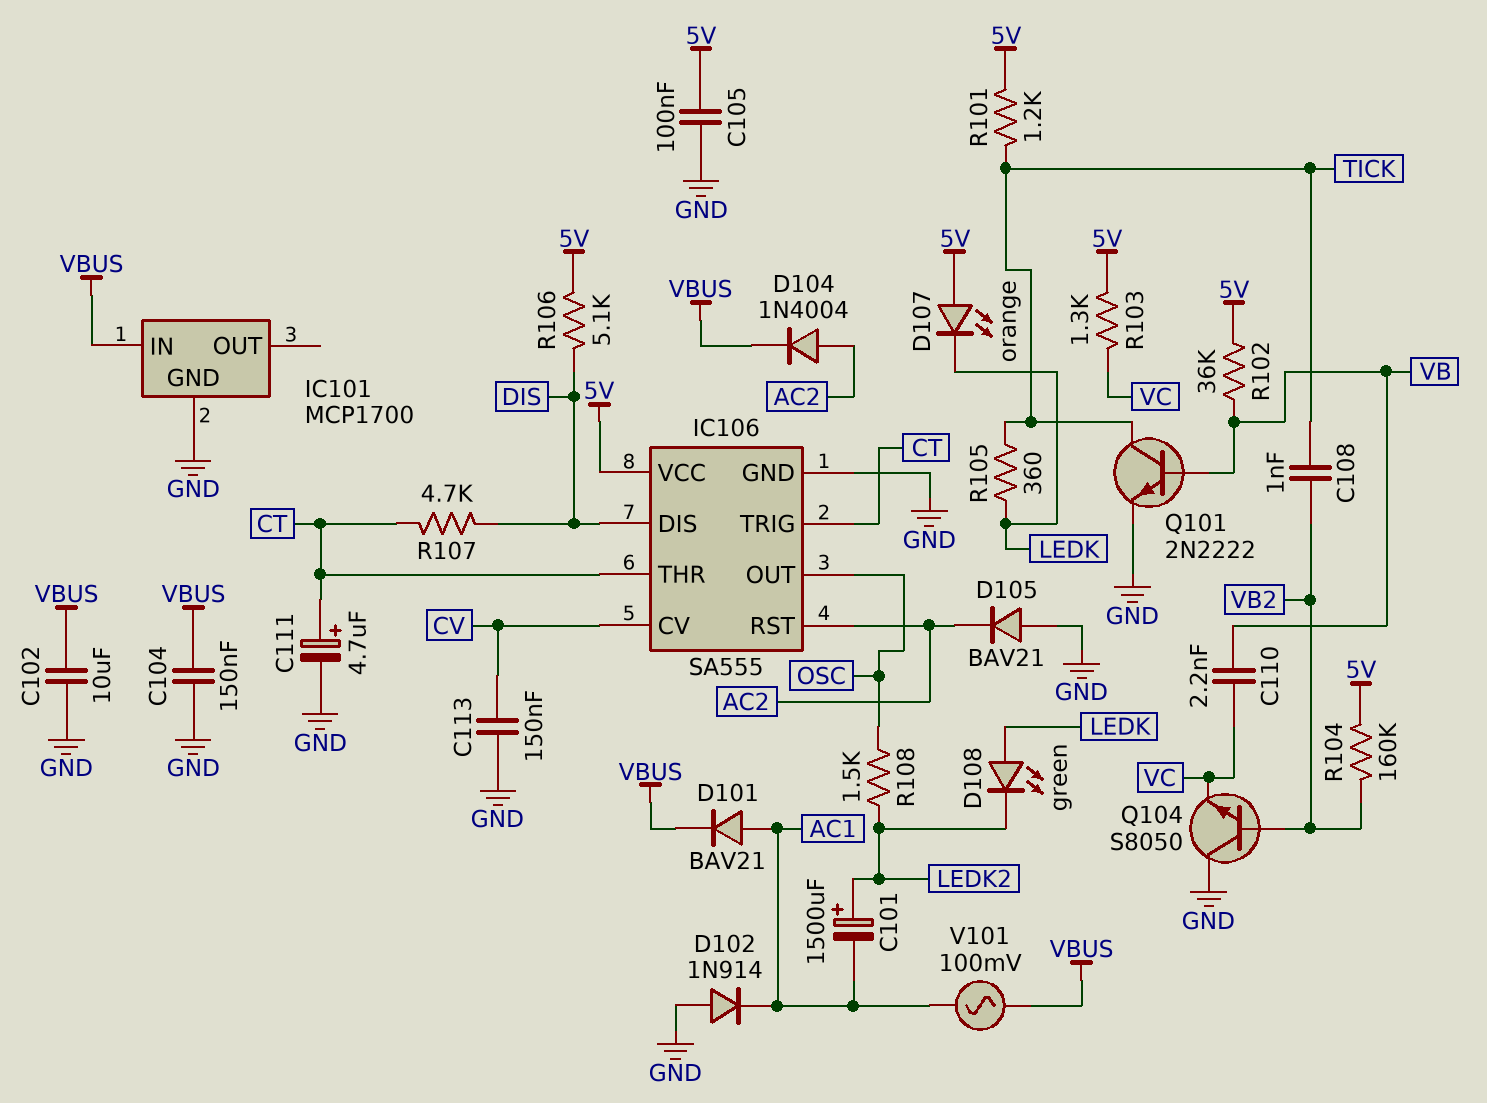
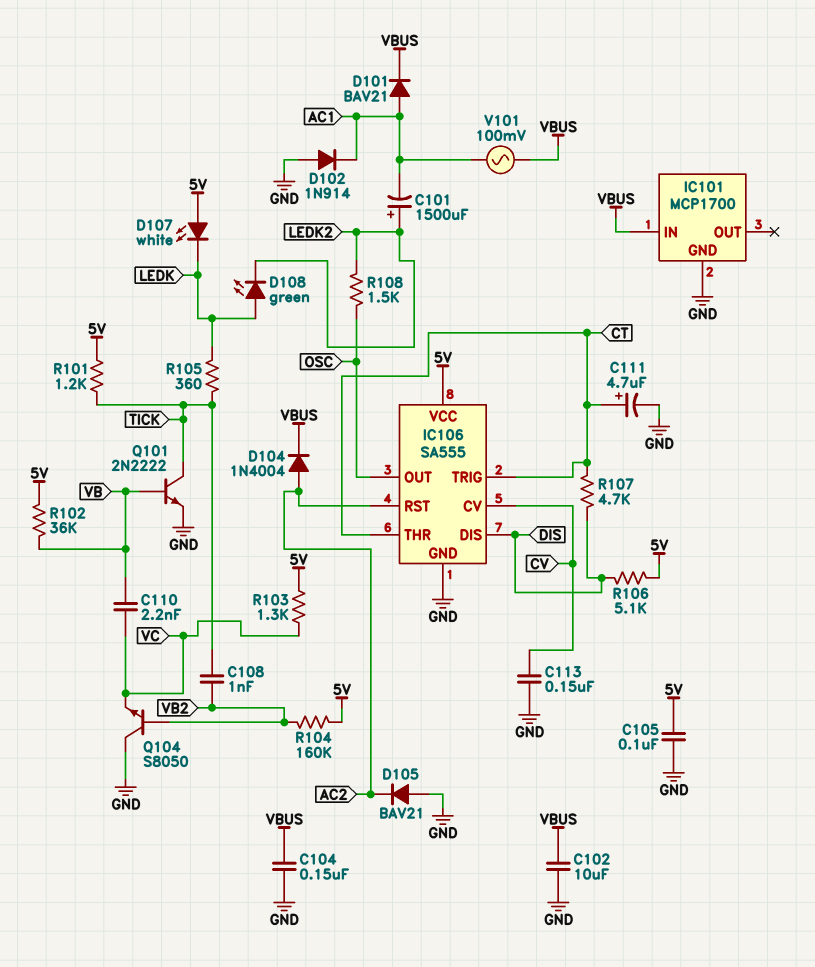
D107: LED orange (A 5V, K LEDK) -> LED white (A 5V, K LEDK)

